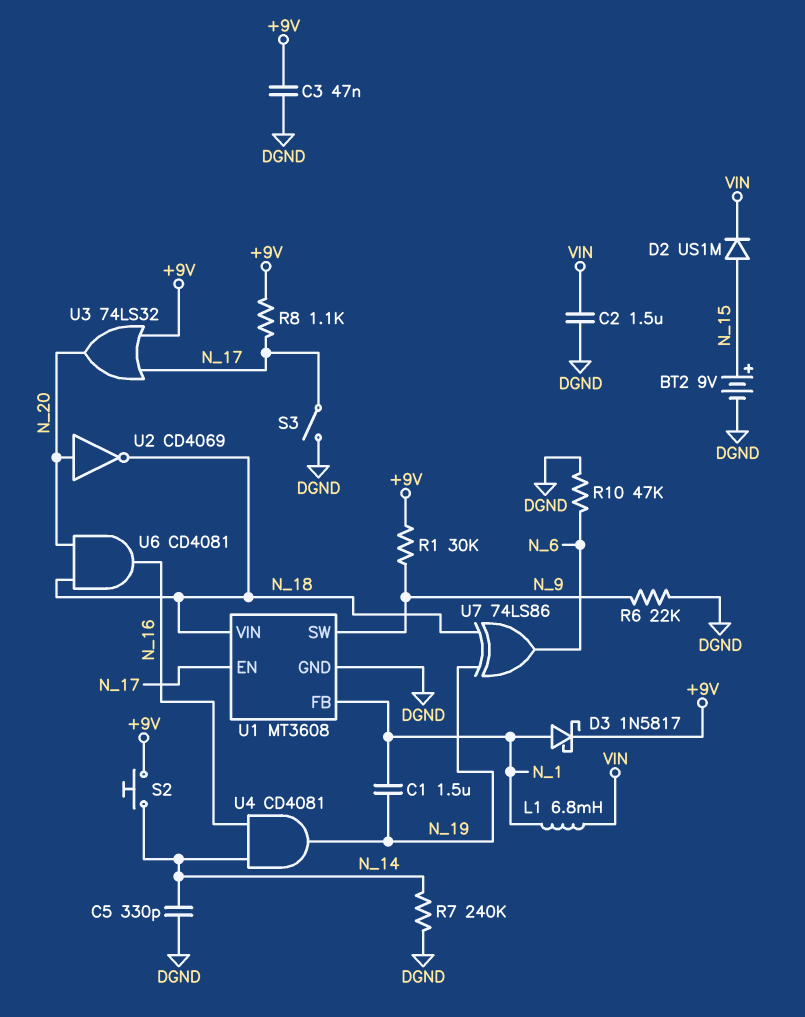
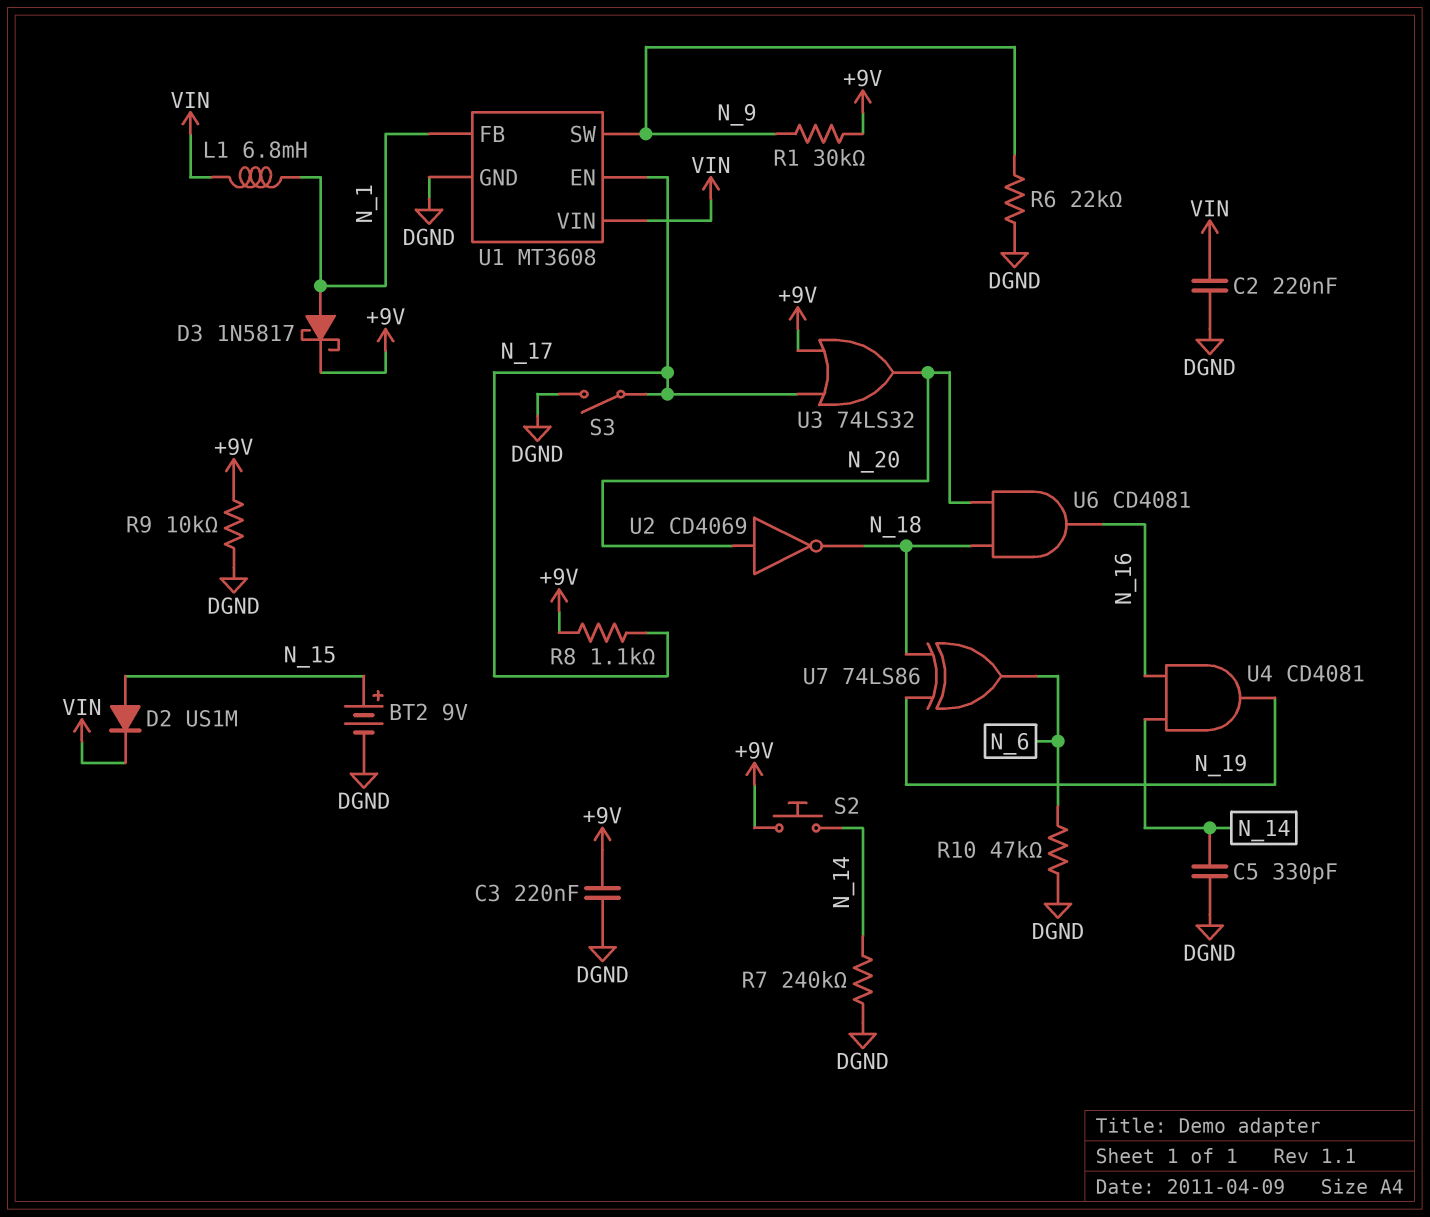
C1: 1.5uF (N_1, N_19) -> none
C2: 1.5uF (DGND, VIN) -> 220nF (DGND, VIN)
C3: 47nF (+9V, DGND) -> 220nF (+9V, DGND)
R9: none -> 10k (+9V, DGND)
U1 pin VIN: N_18 -> VIN

